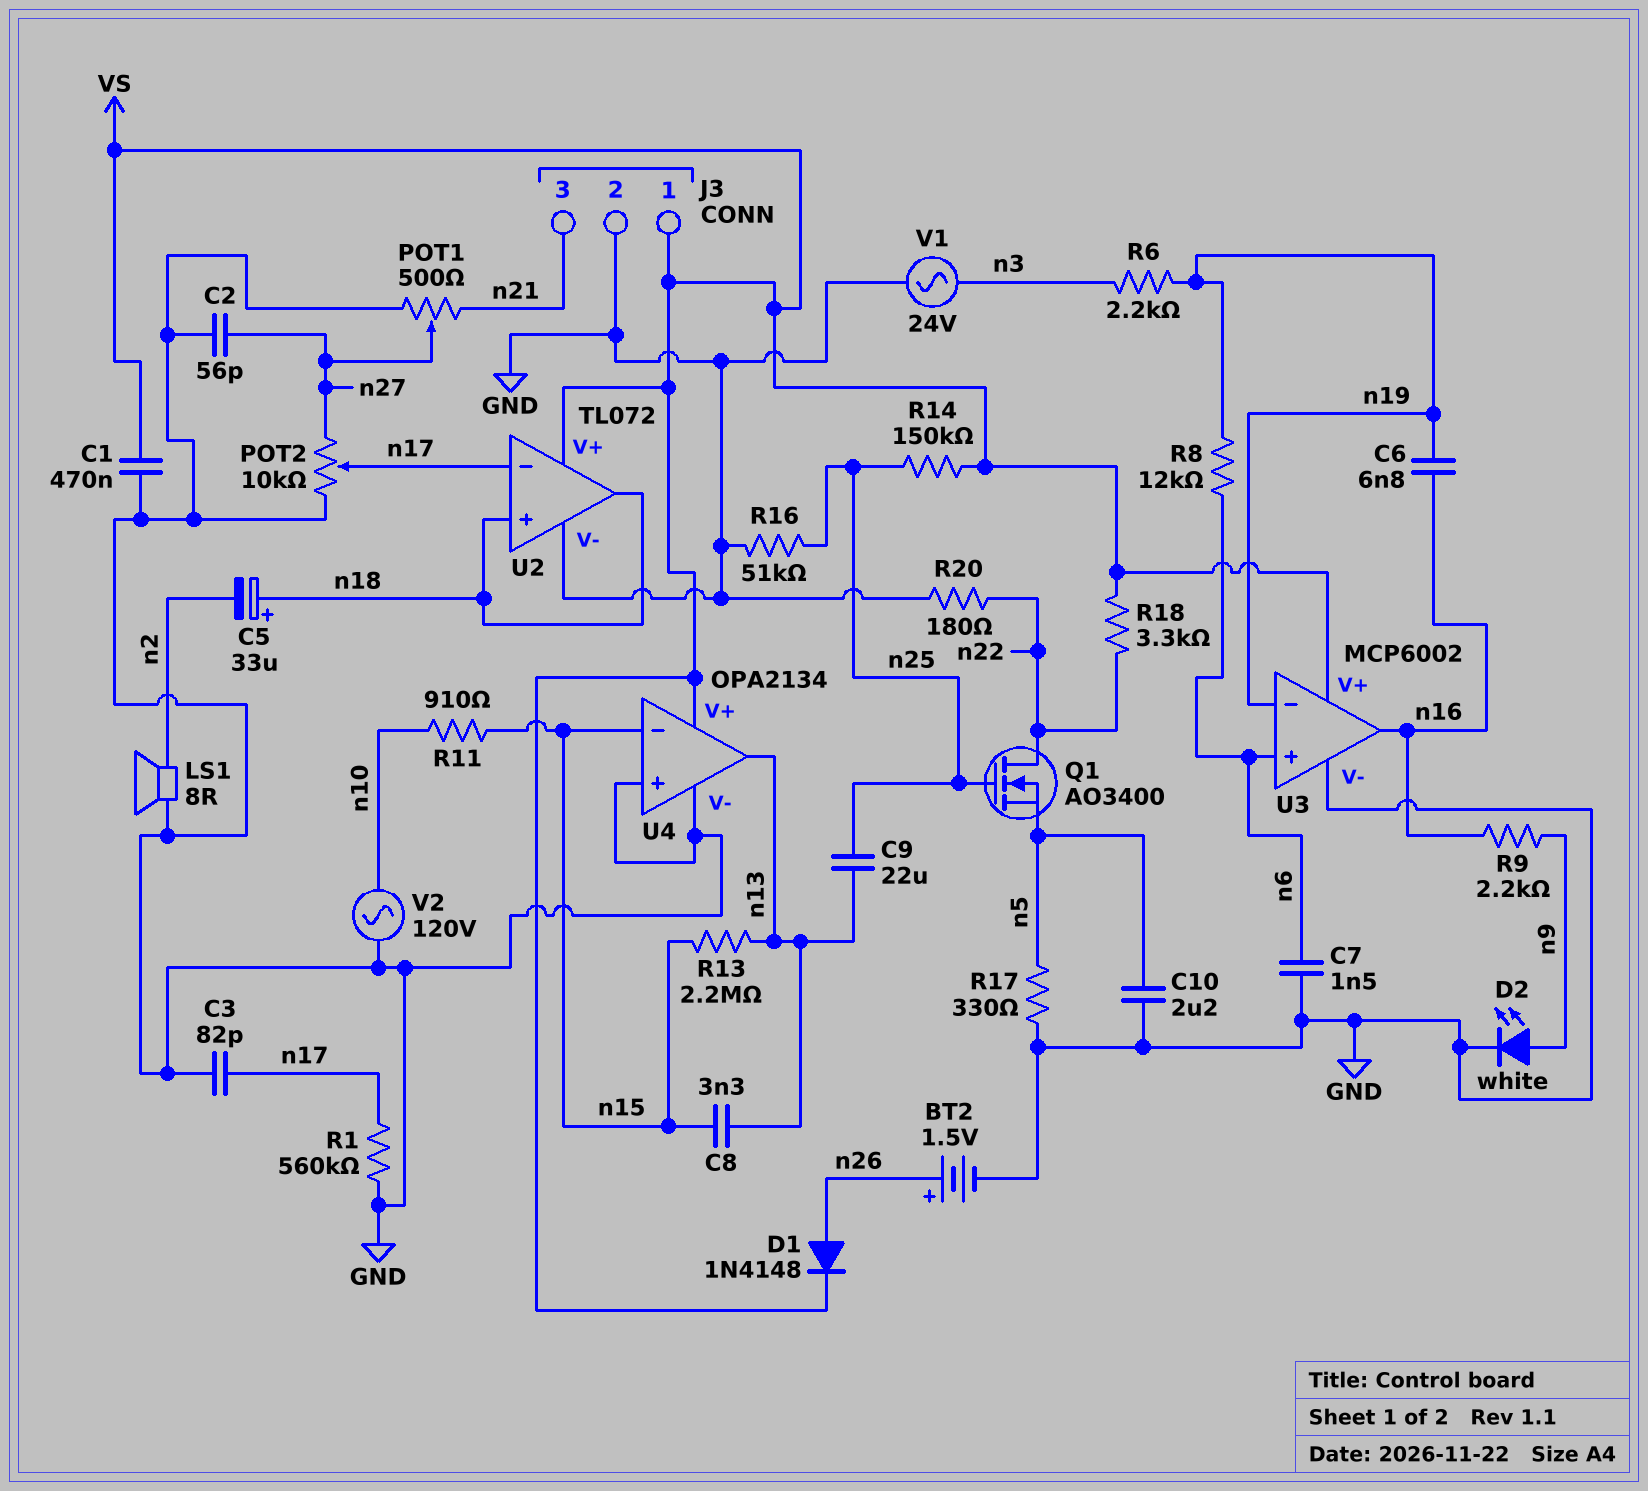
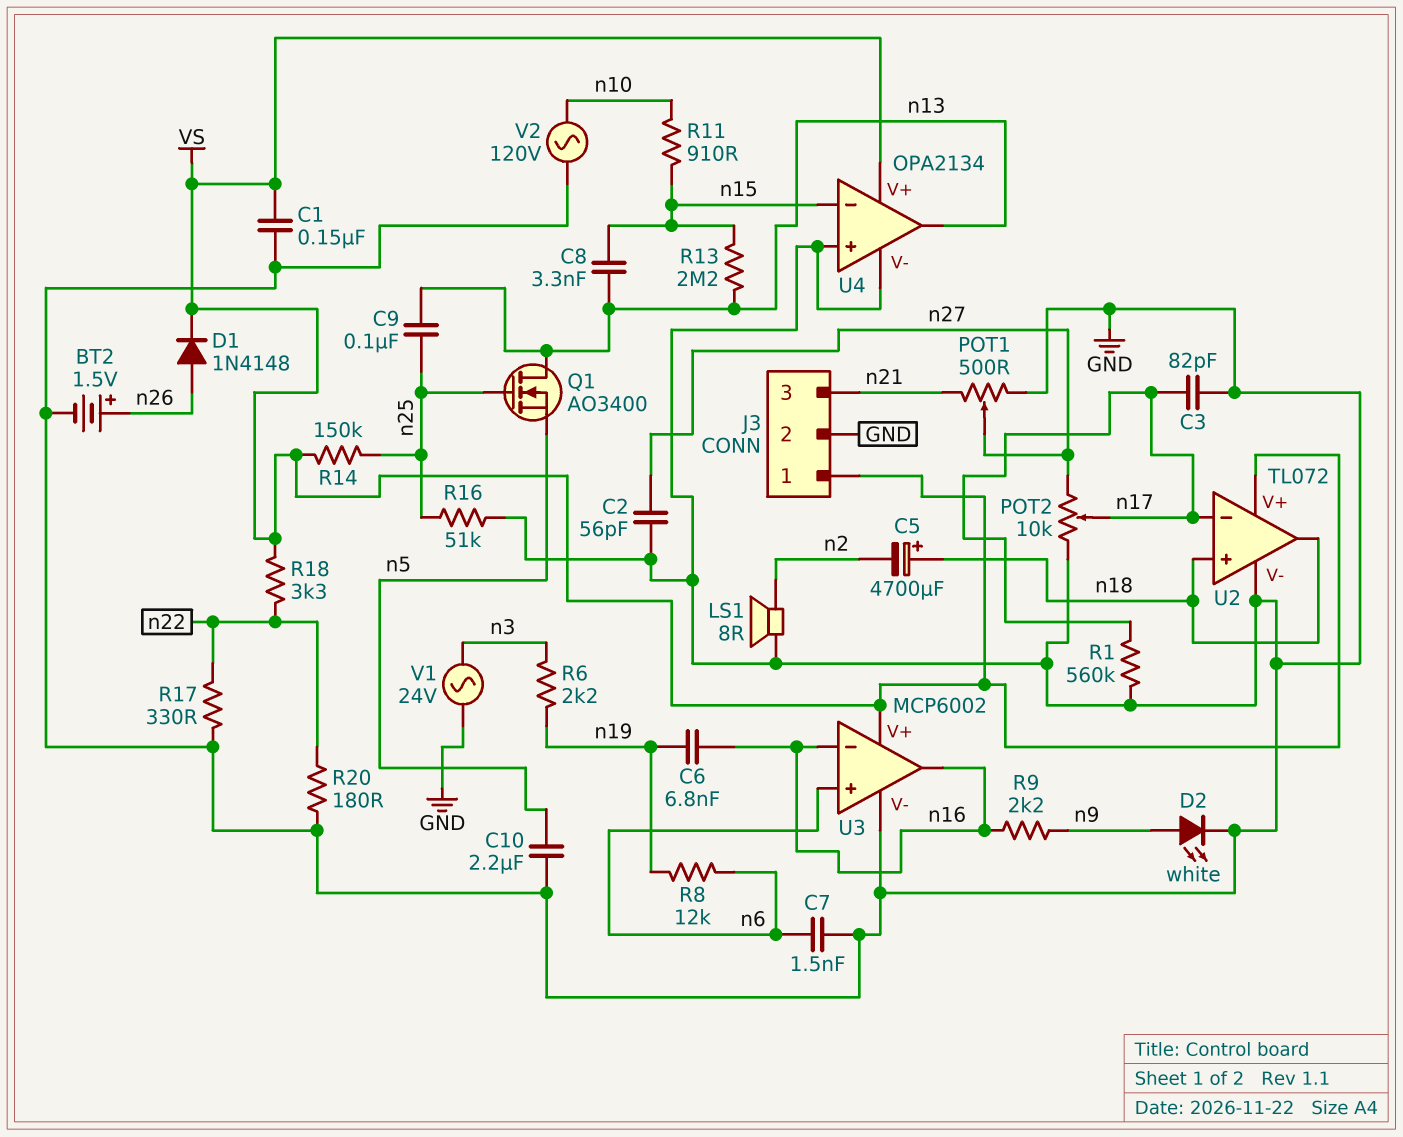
C1: 470nF (GND, VS) -> 150nF (GND, VS)
C5: 33uF (plus n18, minus n2) -> 4700uF (plus n18, minus n2)
C9: 22uF (n13, n25) -> 100nF (n13, n25)
Q1: NMOS AO3400 (G n25, D n22, S n5) -> NMOS AO3400 (G n25, D n13, S n5)
R17: 330 (GND, n5) -> 330 (GND, n22)
U3 pin in-: n19 -> n16

